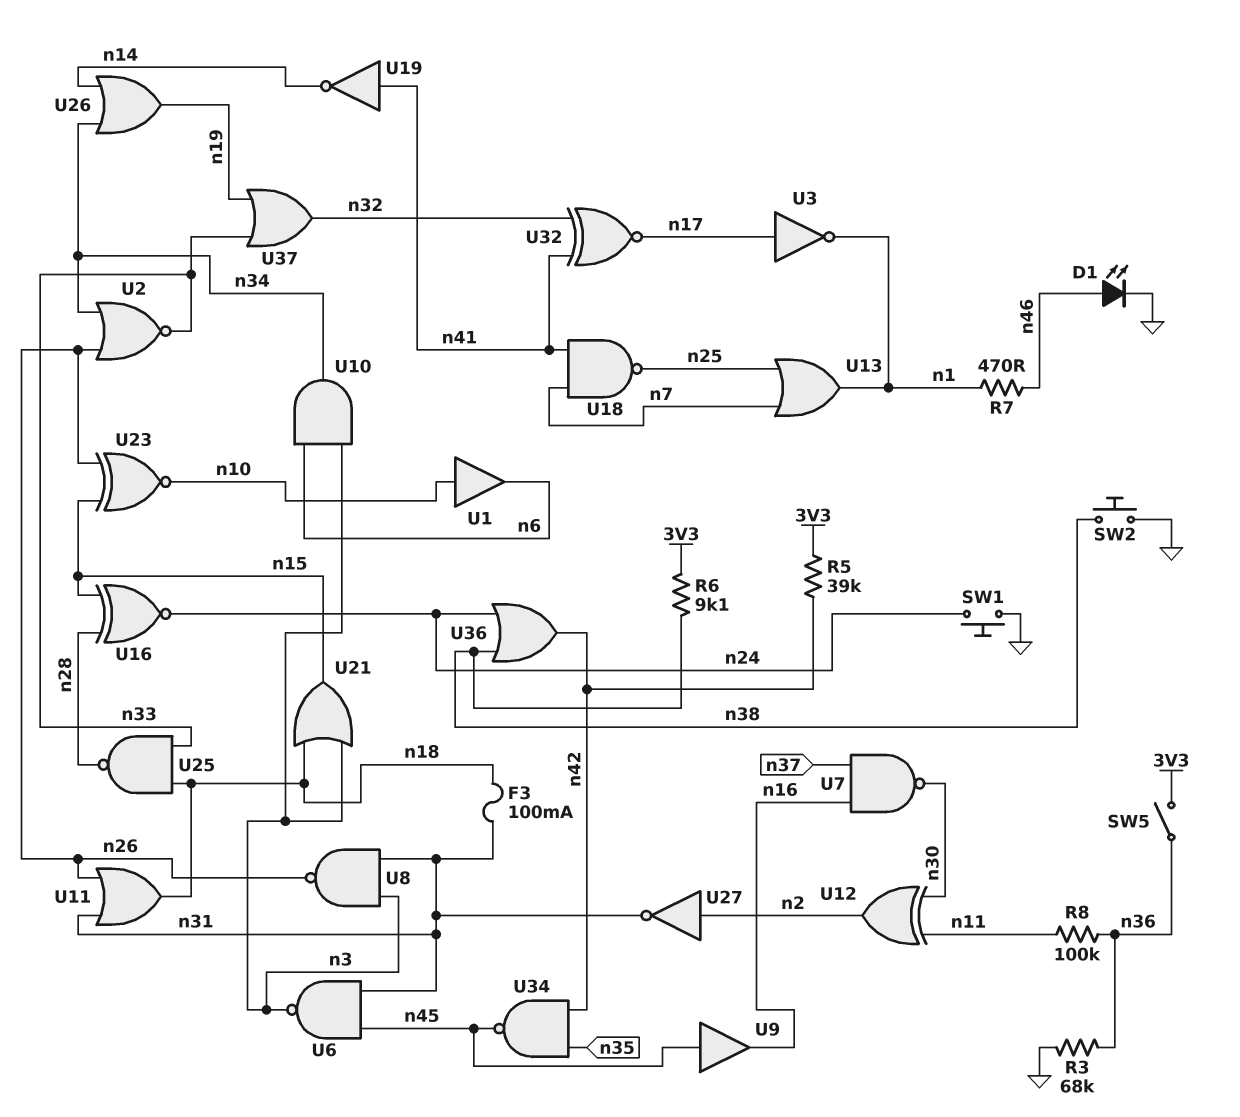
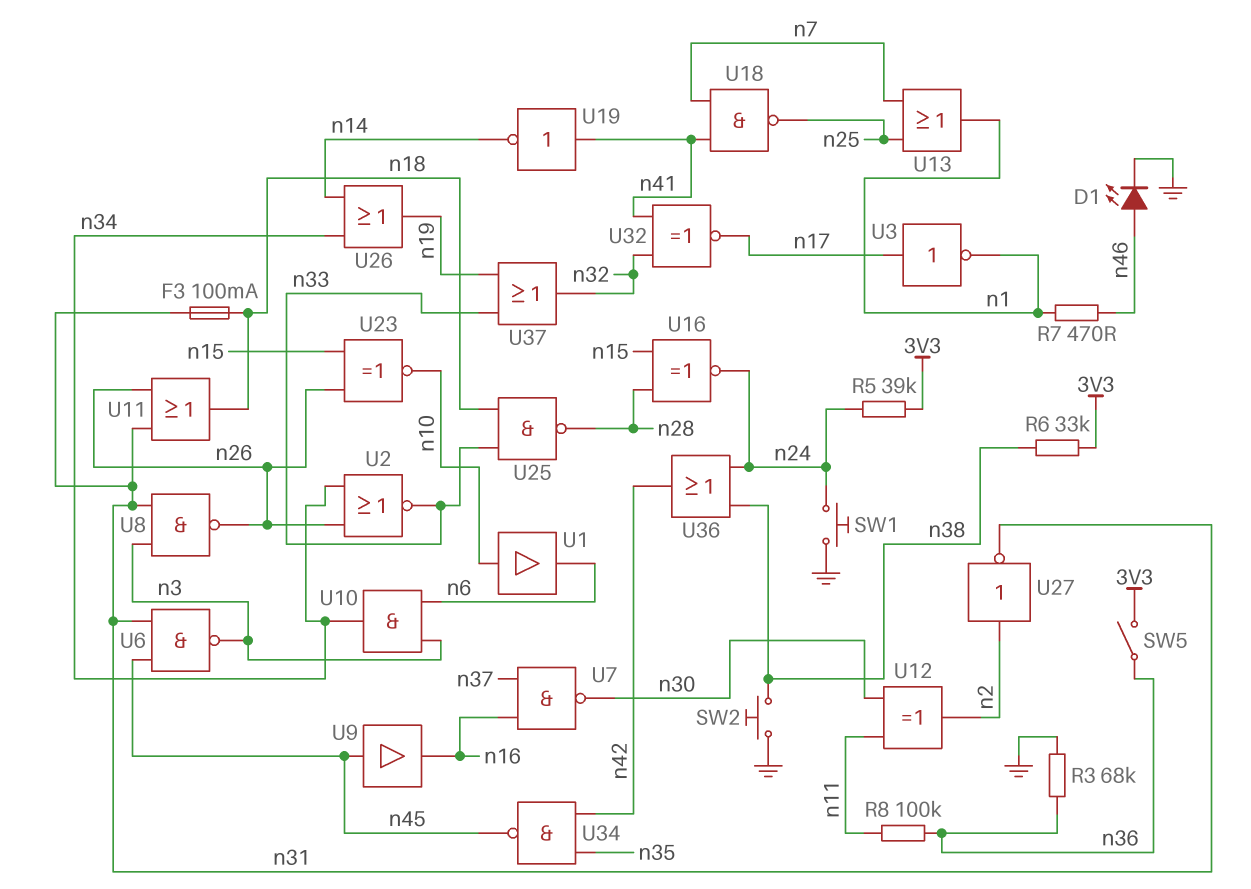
R5: 39k (3V3, n42) -> 39k (3V3, n24)
R6: 9.1k (3V3, n38) -> 33k (3V3, n38)
U21: OR (in n3, in n18, out n15) -> none

